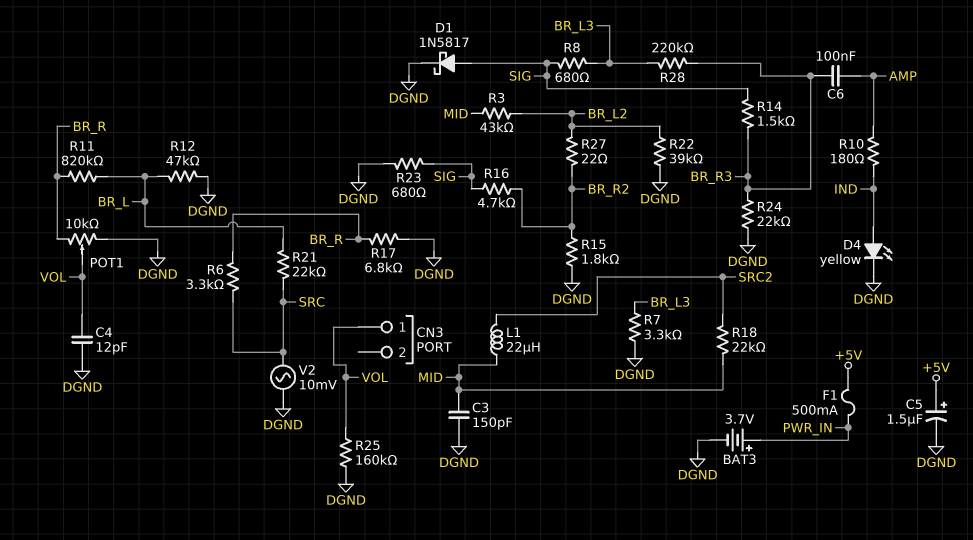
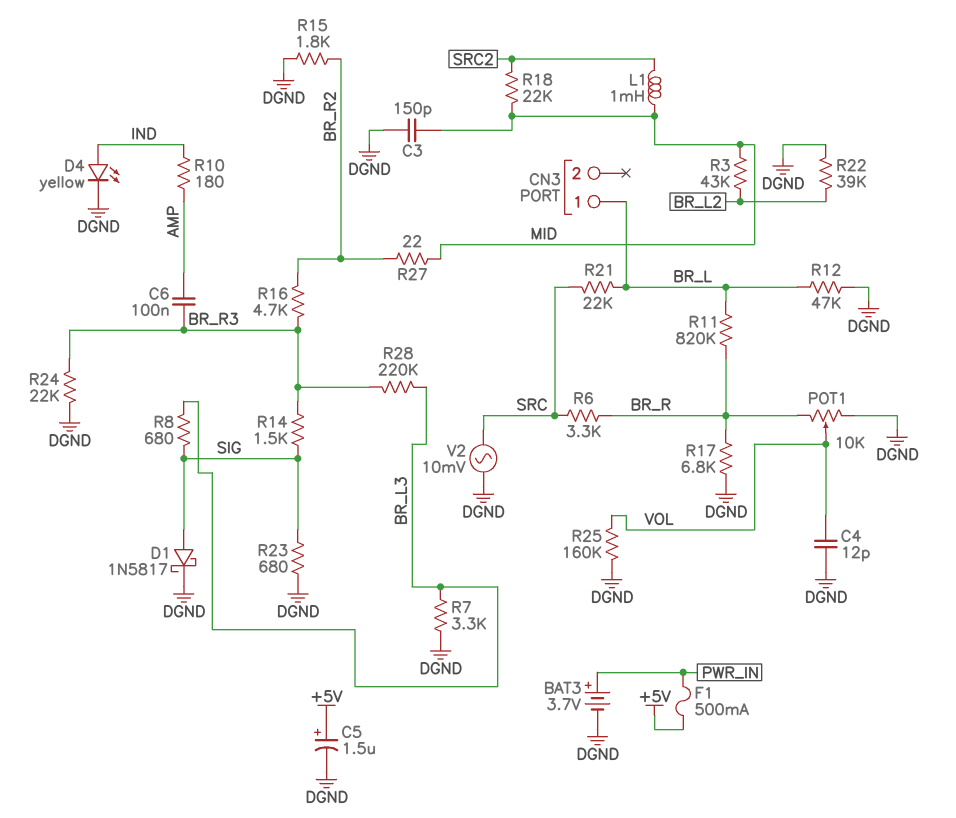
CN3 pin 1: VOL -> BR_L
L1: 22uH (MID, SRC2) -> 1mH (MID, SRC2)
R16: 4.7k (BR_R2, SIG) -> 4.7k (BR_R2, BR_R3)
R27: 22 (BR_L2, BR_R2) -> 22 (BR_R2, MID)

